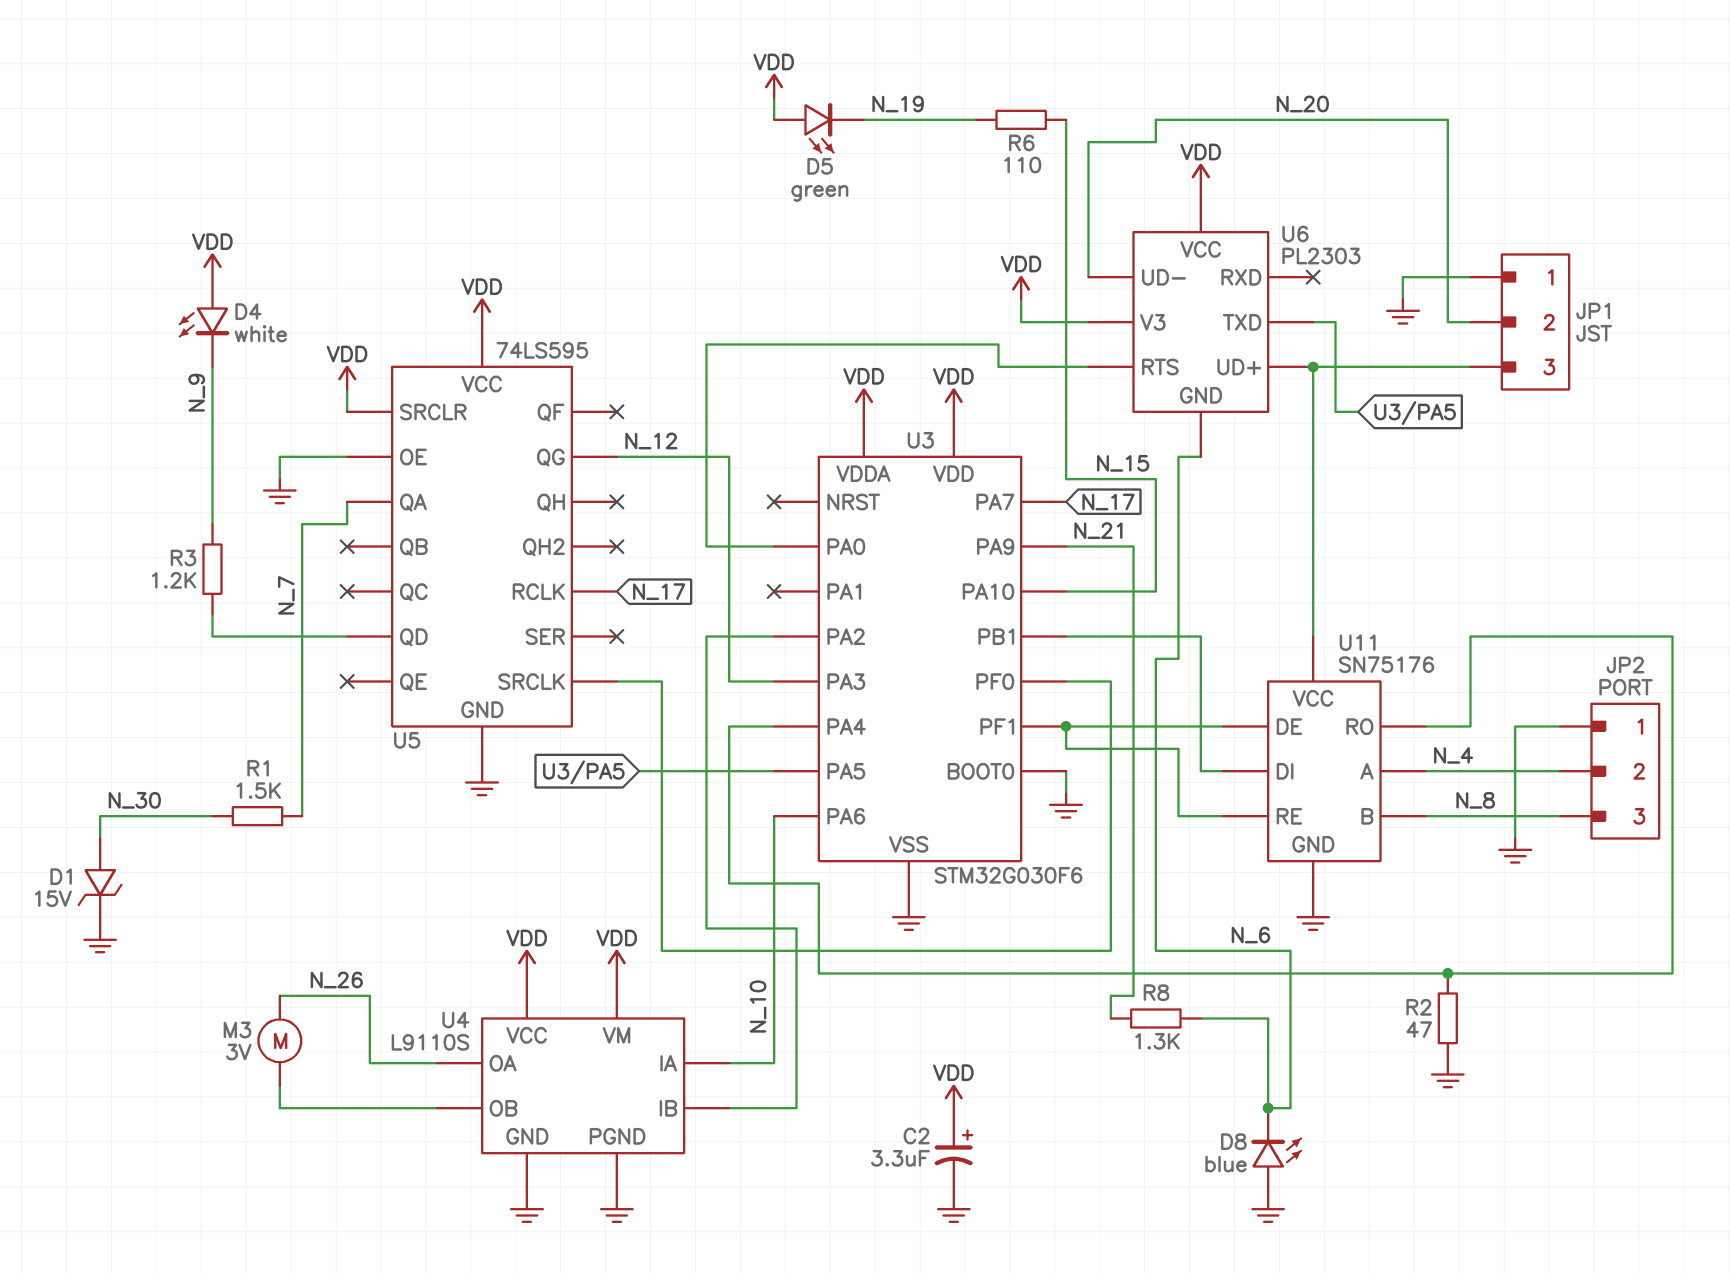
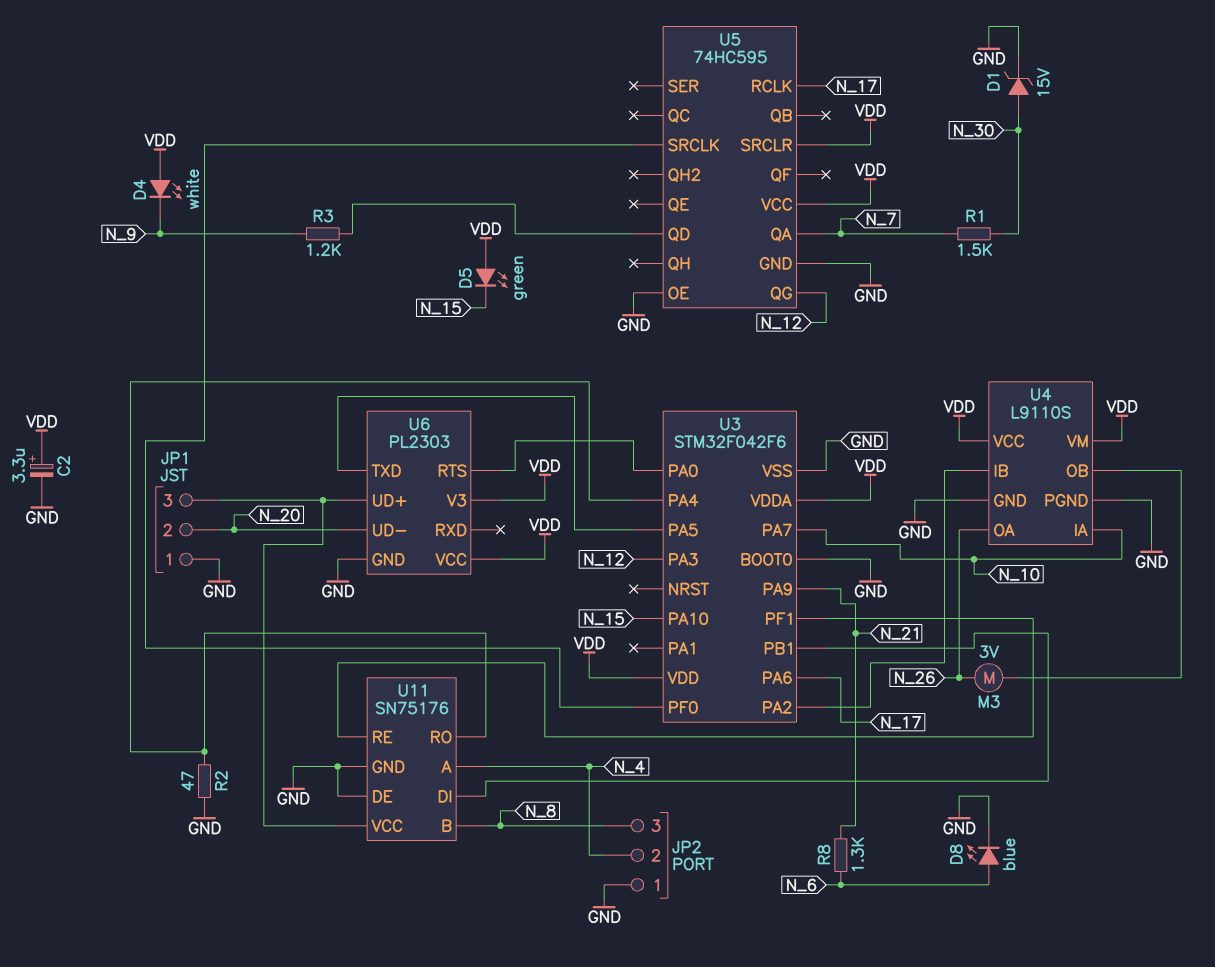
D5: LED green (A VDD, K N_19) -> LED green (A VDD, K N_15)
D8: LED blue (A GND, K N_6) -> LED blue (A N_6, K GND)
R6: 110 (N_15, N_19) -> none
U3: STM32G030F6 -> STM32F042F6
U3 pin PA6: N_10 -> N_17
U3 pin PA7: N_17 -> N_10
U5: 74LS595 -> 74HC595
U6 pin GND: N_6 -> GND
U11 pin DE: U3/PF1 -> GND

